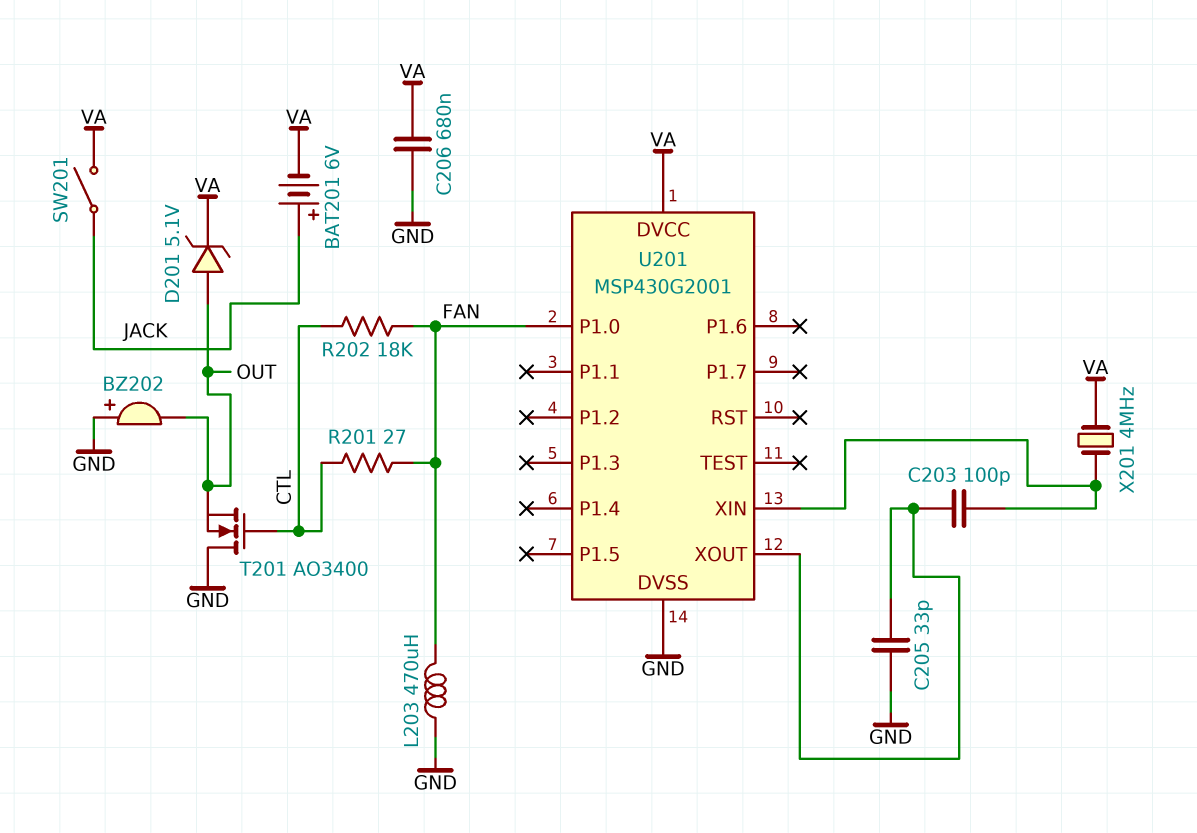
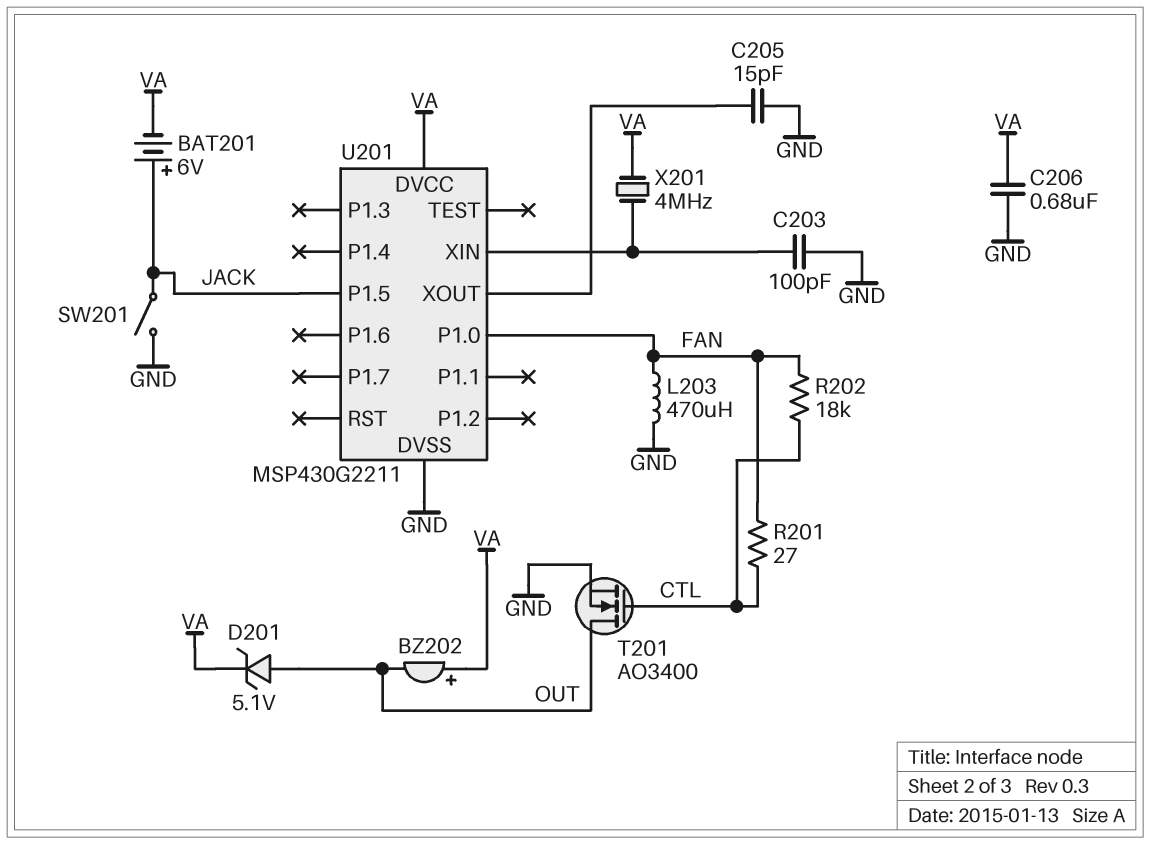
BZ202: buzzer (plus GND, minus OUT) -> buzzer (plus VA, minus OUT)
C203: 100pF (U201/XIN, U201/XOUT) -> 100pF (GND, U201/XIN)
C205: 33pF (GND, U201/XOUT) -> 15pF (GND, U201/XOUT)
SW201: switch (JACK, VA) -> switch (GND, JACK)
T201: NMOS AO3400 (G CTL, D GND, S OUT) -> NMOS AO3400 (G CTL, D OUT, S GND)
U201: MSP430G2001 -> MSP430G2211
U201 pin P1.5: none -> JACK

